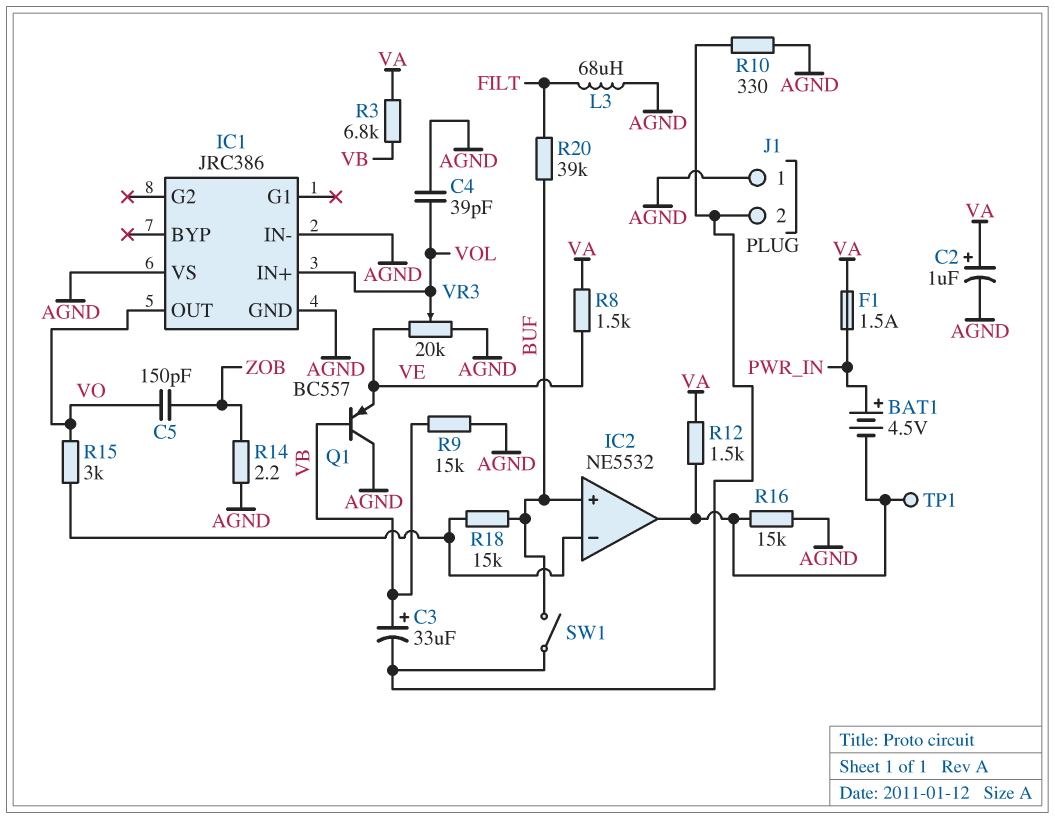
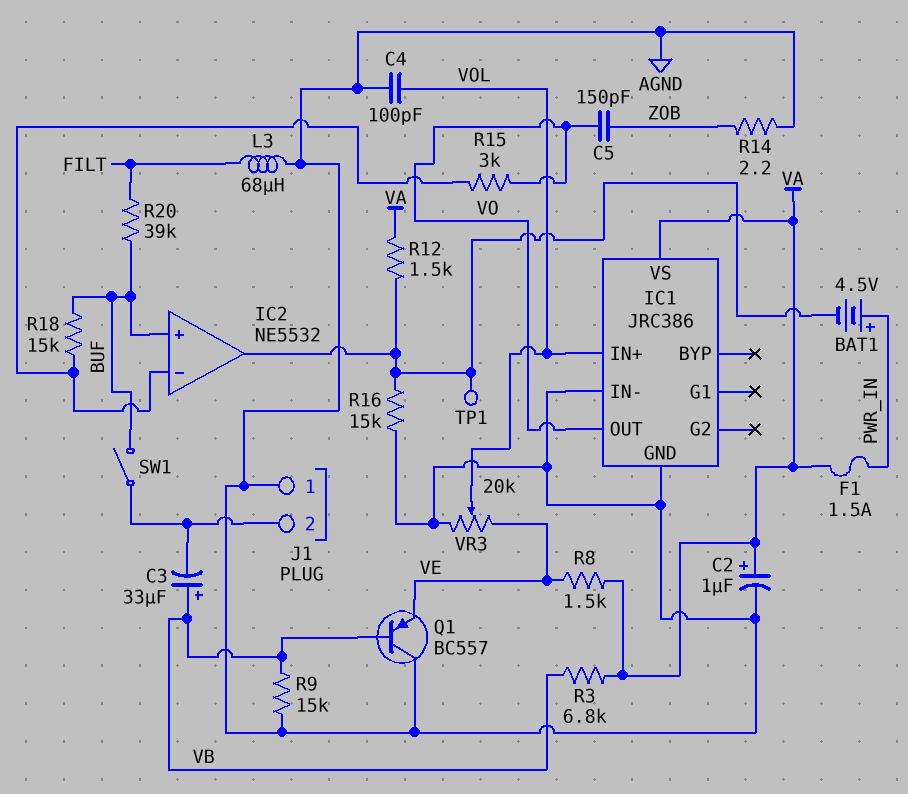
C4: 39pF (AGND, VOL) -> 100pF (AGND, VOL)
IC1 pin VS: AGND -> VA
R10: 330 (AGND, J1/2) -> none

